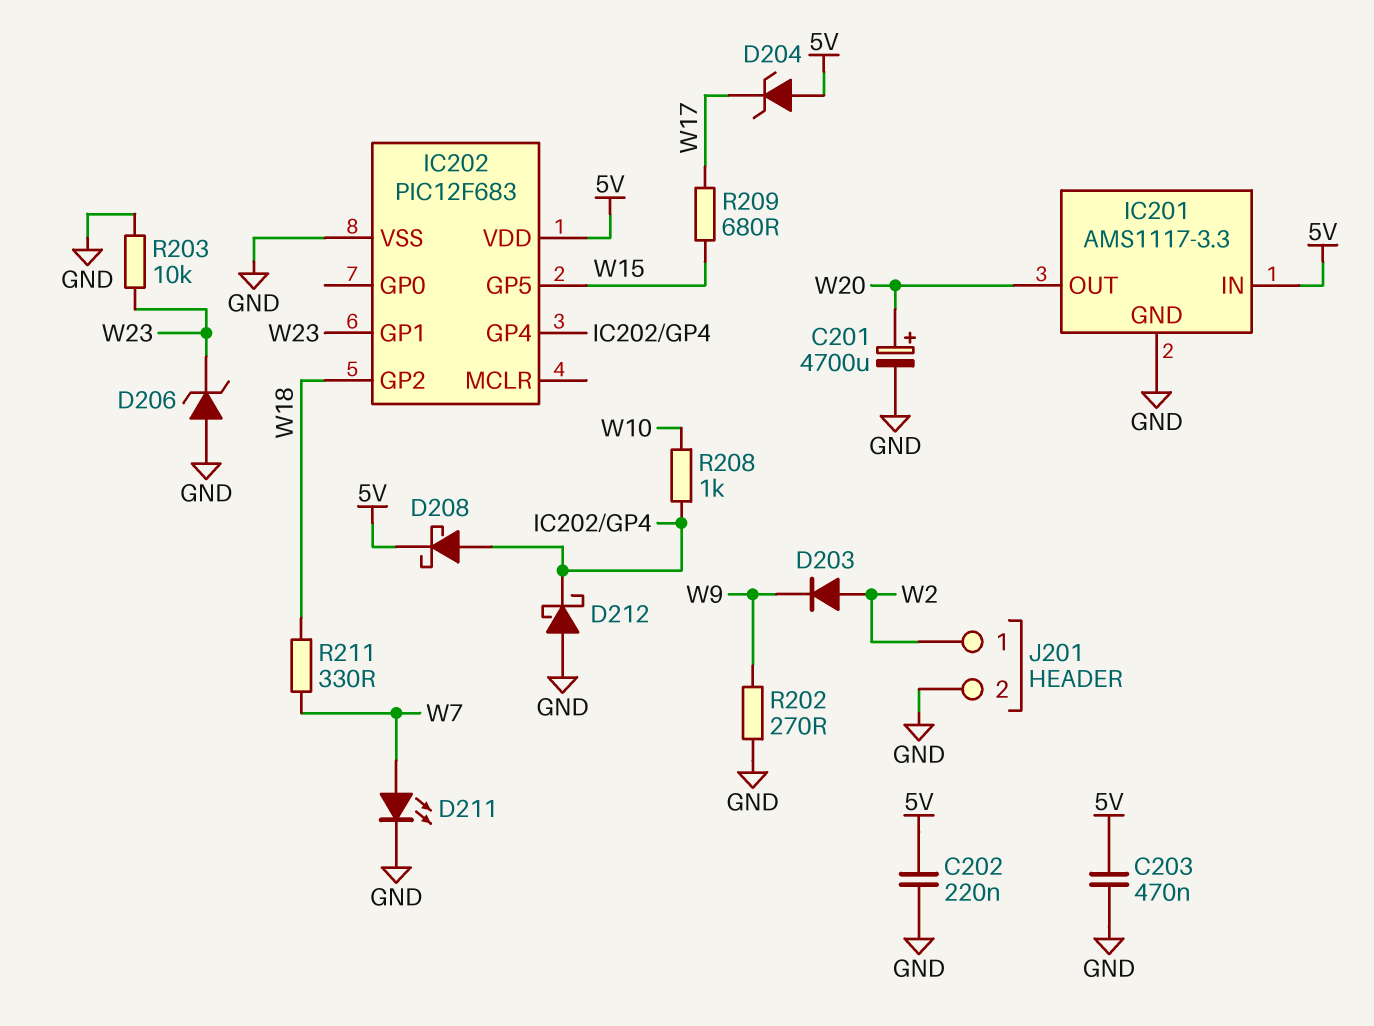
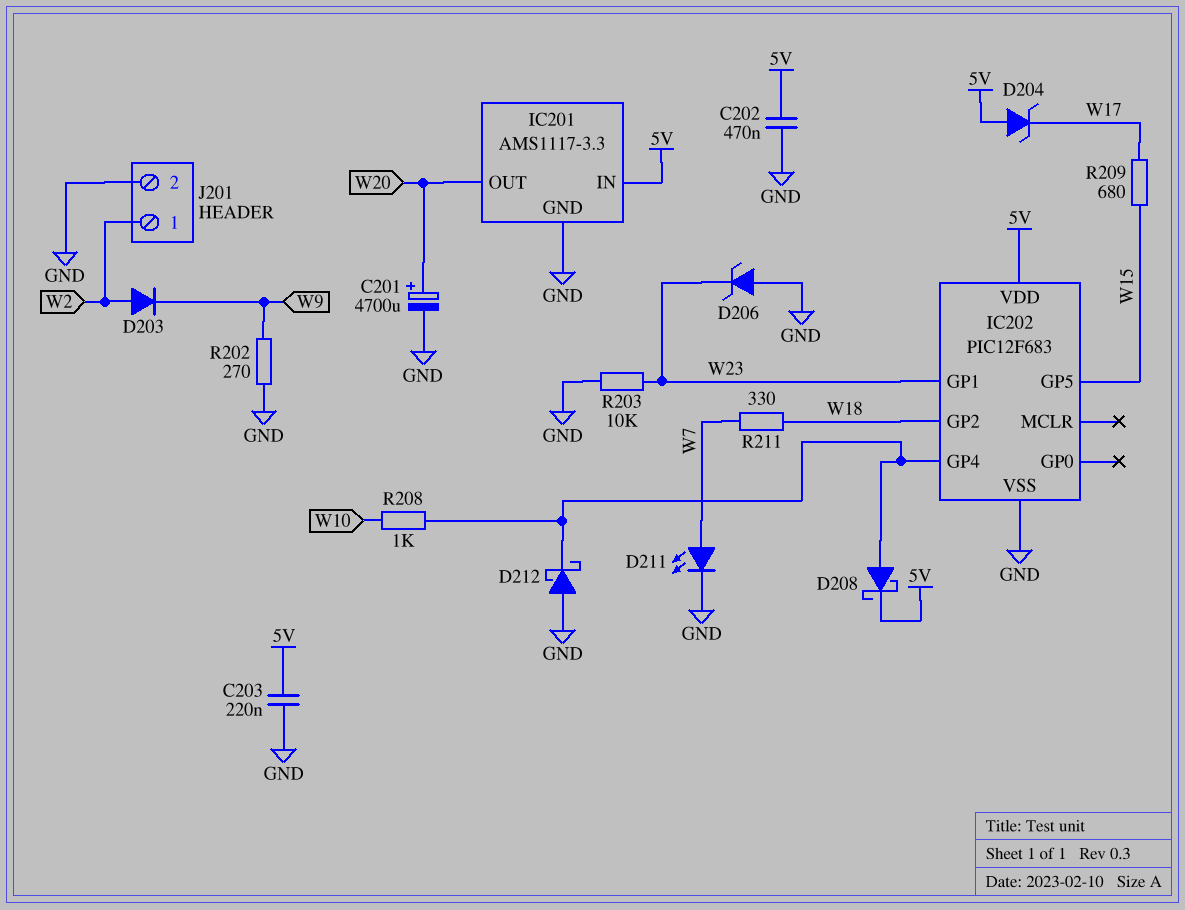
C202: 220nF (5V, GND) -> 470nF (5V, GND)
C203: 470nF (5V, GND) -> 220nF (5V, GND)

